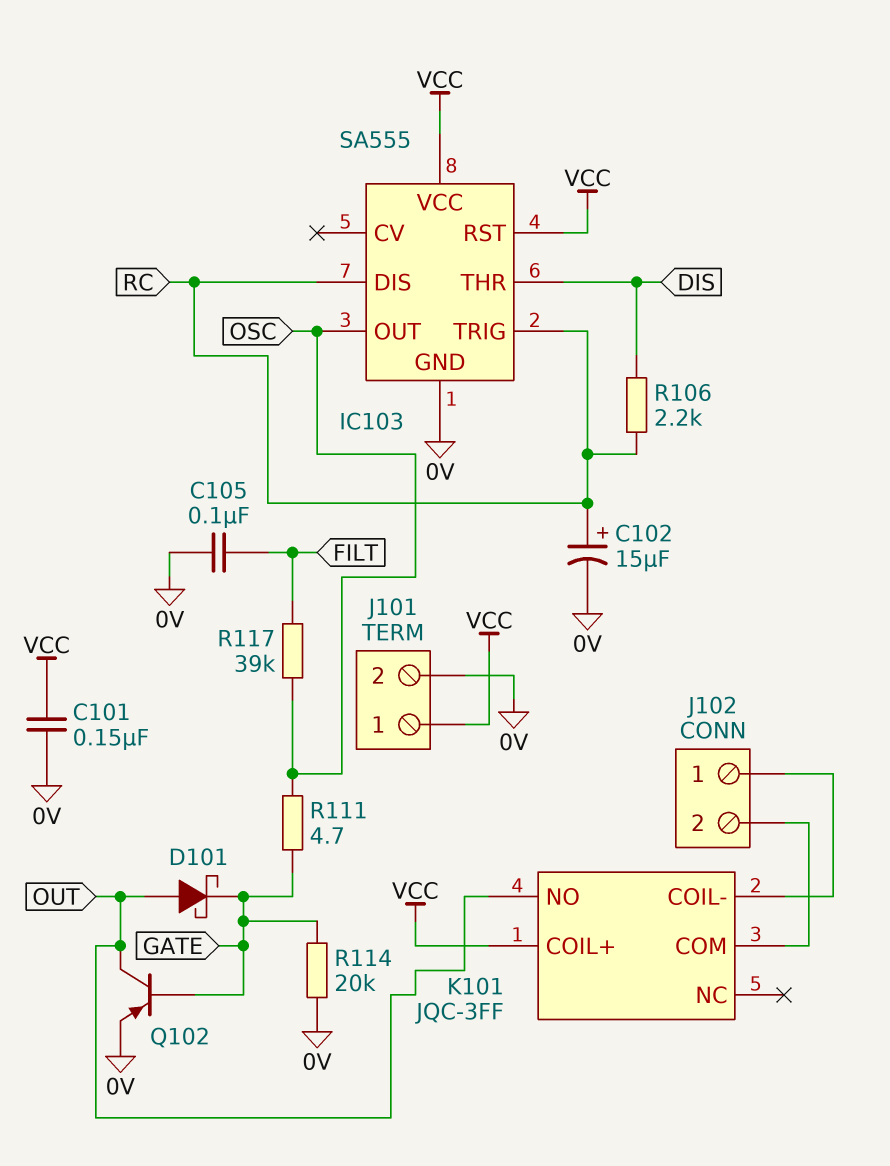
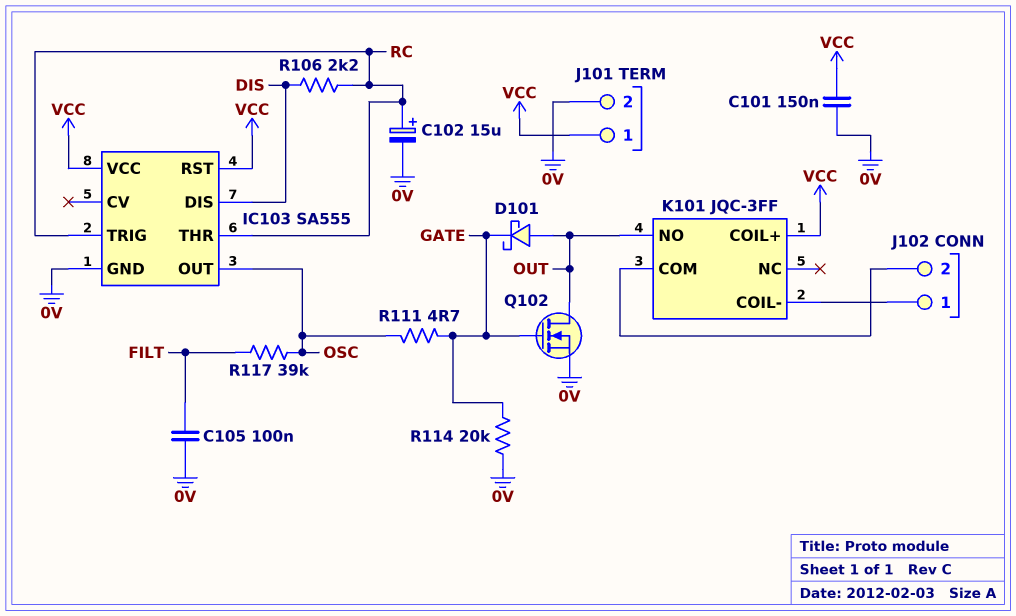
IC103 pin DIS: RC -> DIS
IC103 pin THR: DIS -> RC
Q102: PNP (B GATE, C OUT, E 0V) -> NMOS (G GATE, D OUT, S 0V)

